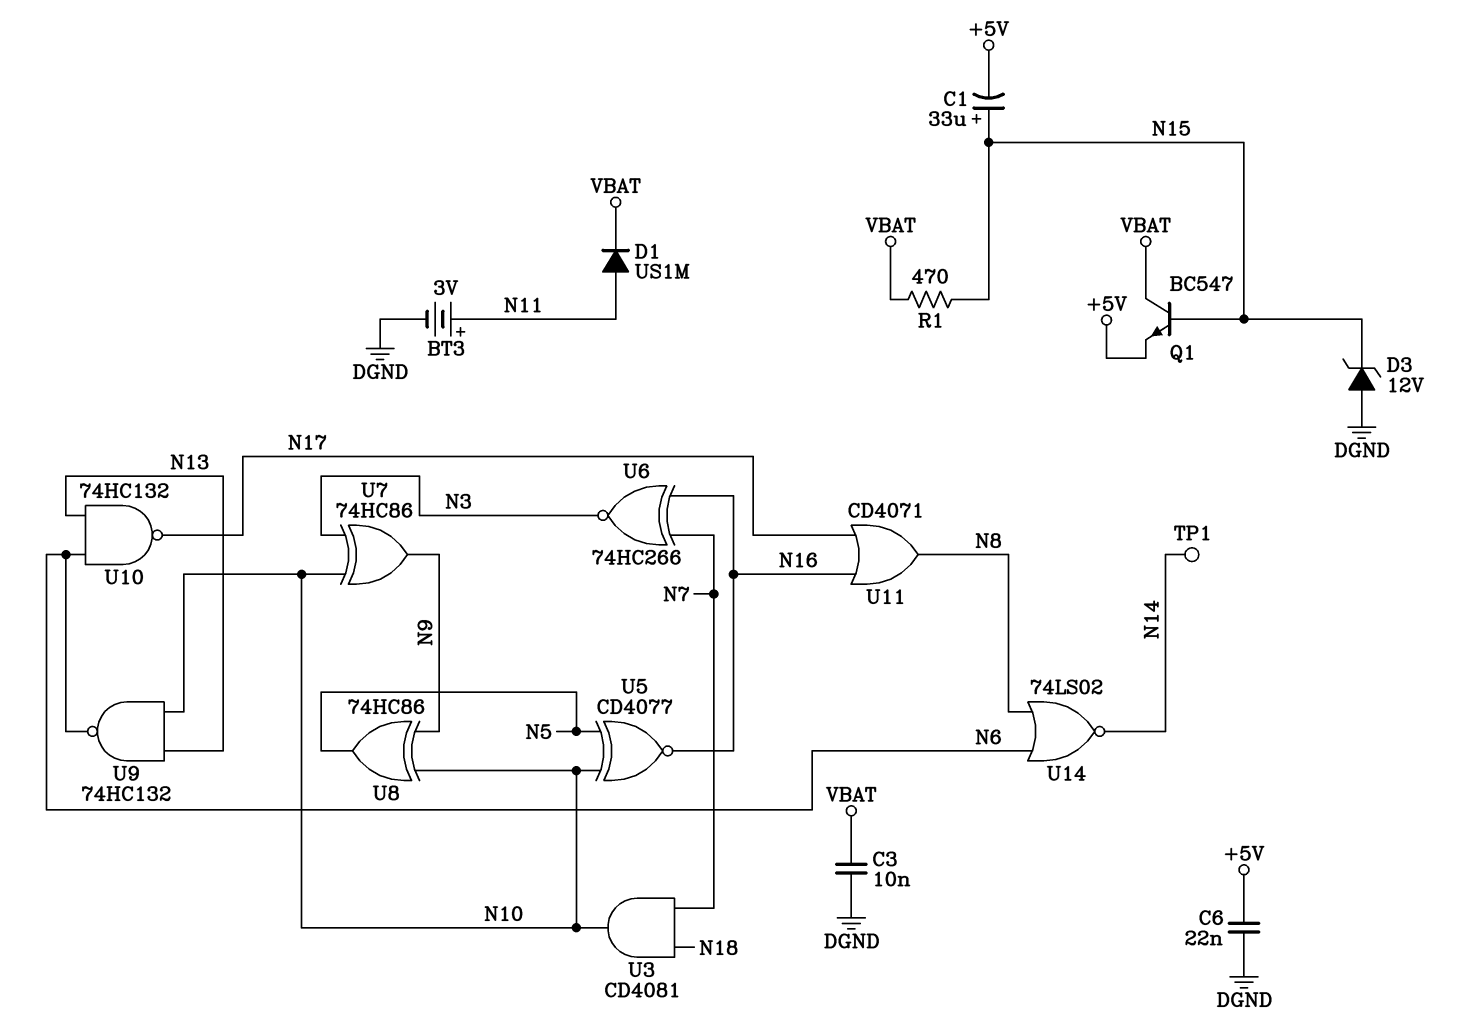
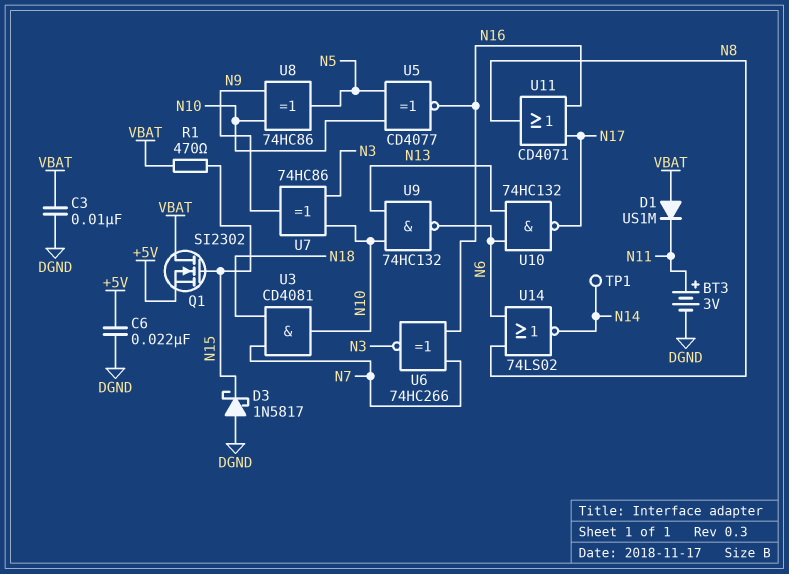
C1: 33uF (plus N15, minus +5V) -> none
D1: diode US1M (A N11, K VBAT) -> diode US1M (A VBAT, K N11)
D3: zener 12V (A DGND, K N15) -> schottky 1N5817 (A DGND, K N15)
Q1: NPN BC547 (B N15, C VBAT, E +5V) -> NMOS SI2302 (G N15, D VBAT, S +5V)

